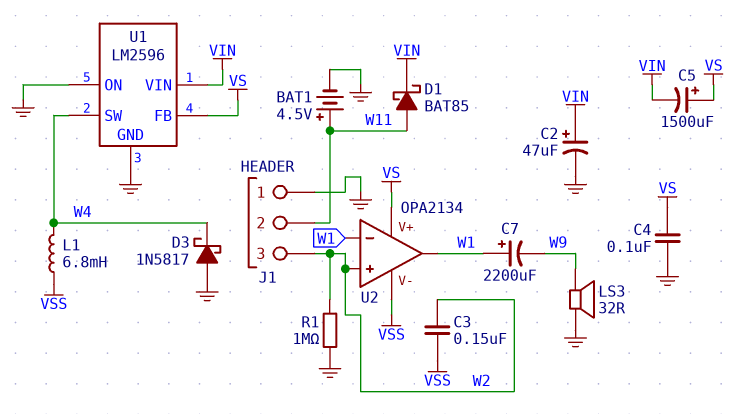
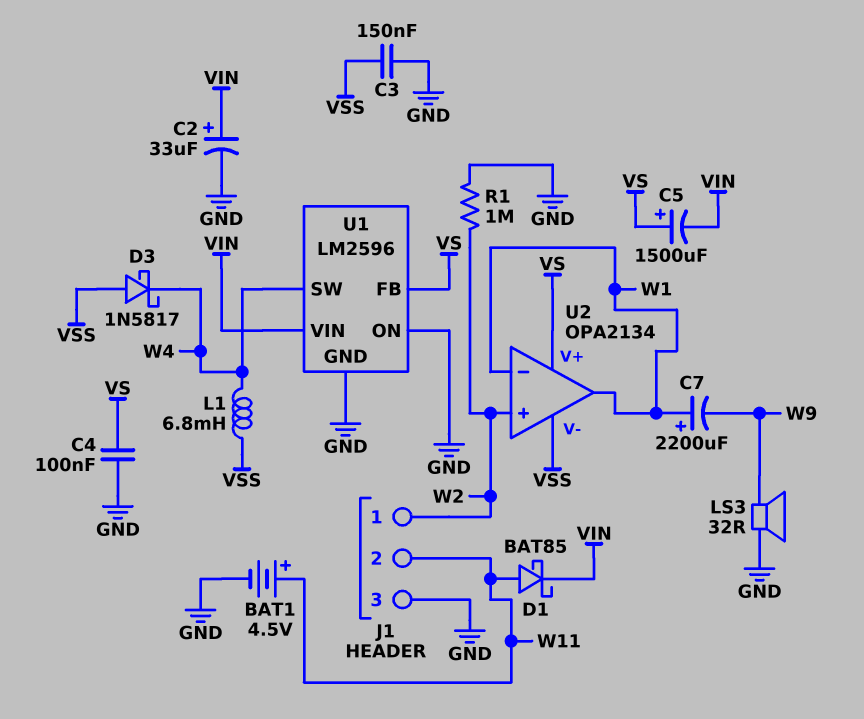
C2: 47uF (plus VIN, minus GND) -> 33uF (plus VIN, minus GND)
C3: 150nF (VSS, W2) -> 150nF (GND, VSS)
D3: schottky 1N5817 (A GND, K W4) -> schottky 1N5817 (A VSS, K W4)
J1 pin 1: GND -> W2
J1 pin 3: W2 -> GND

